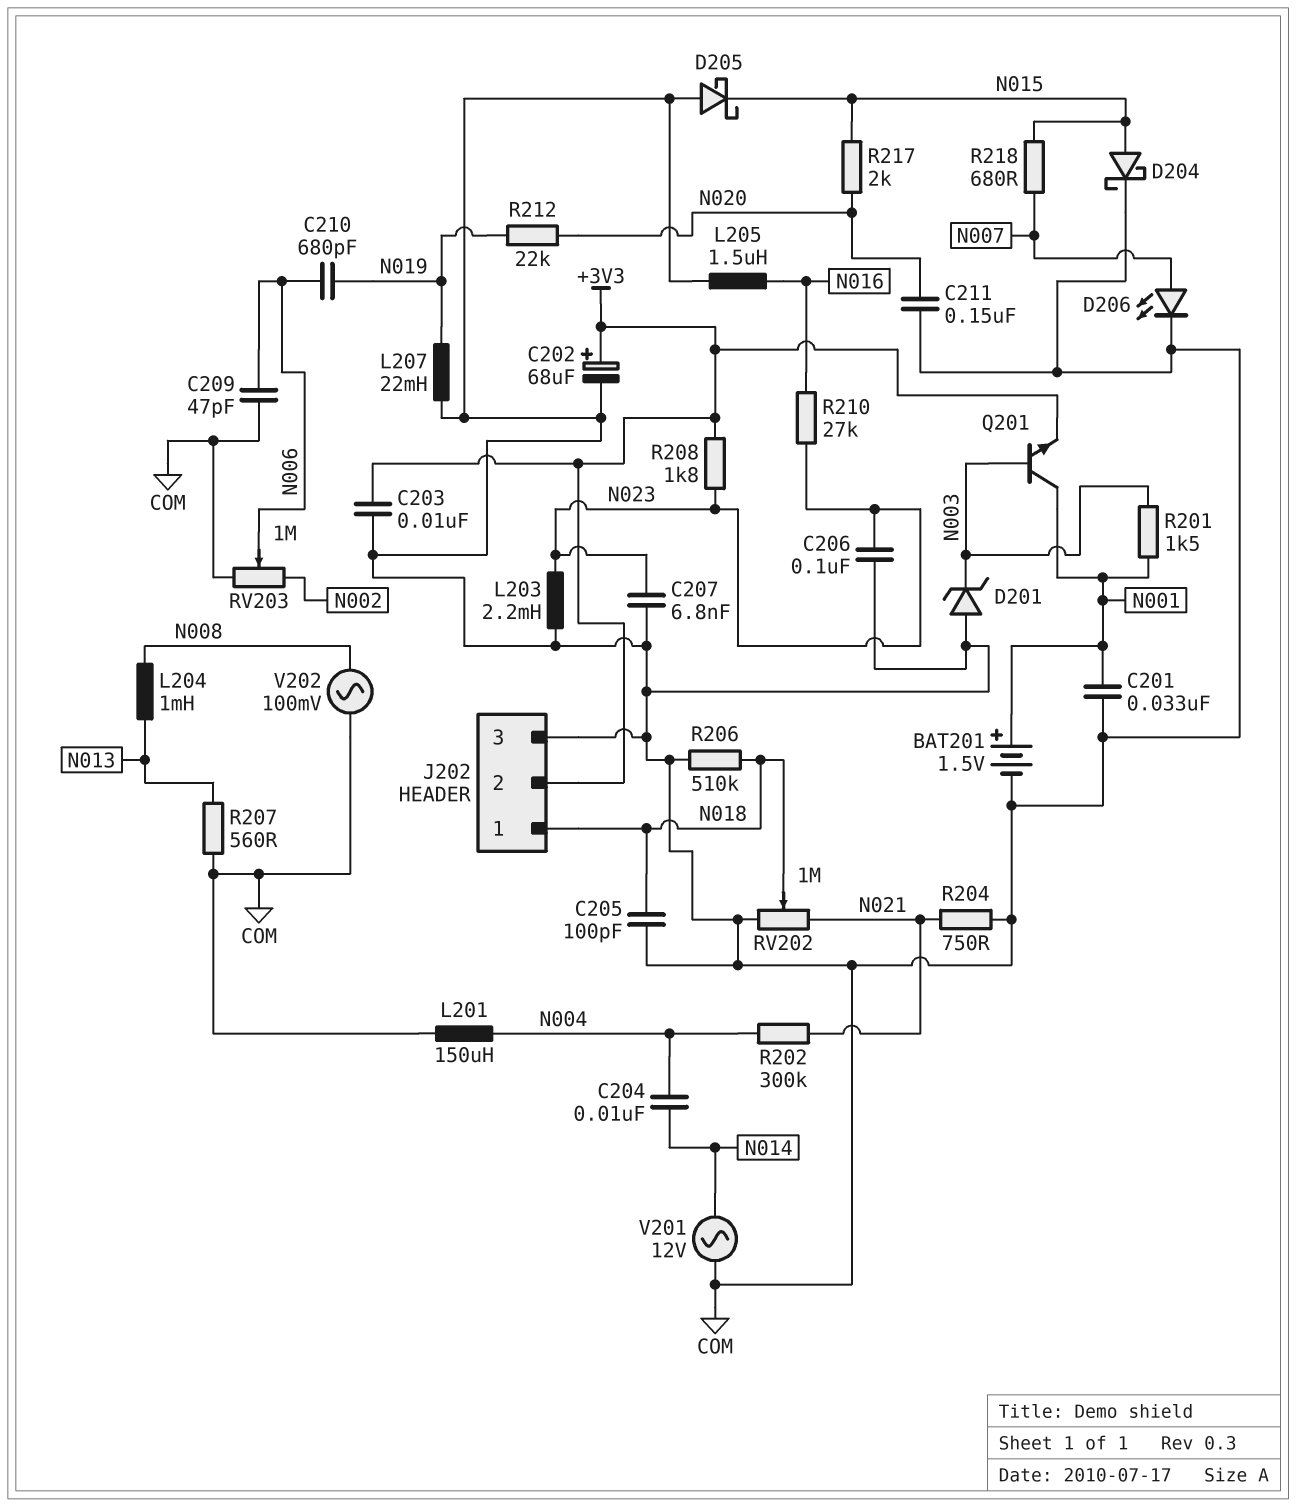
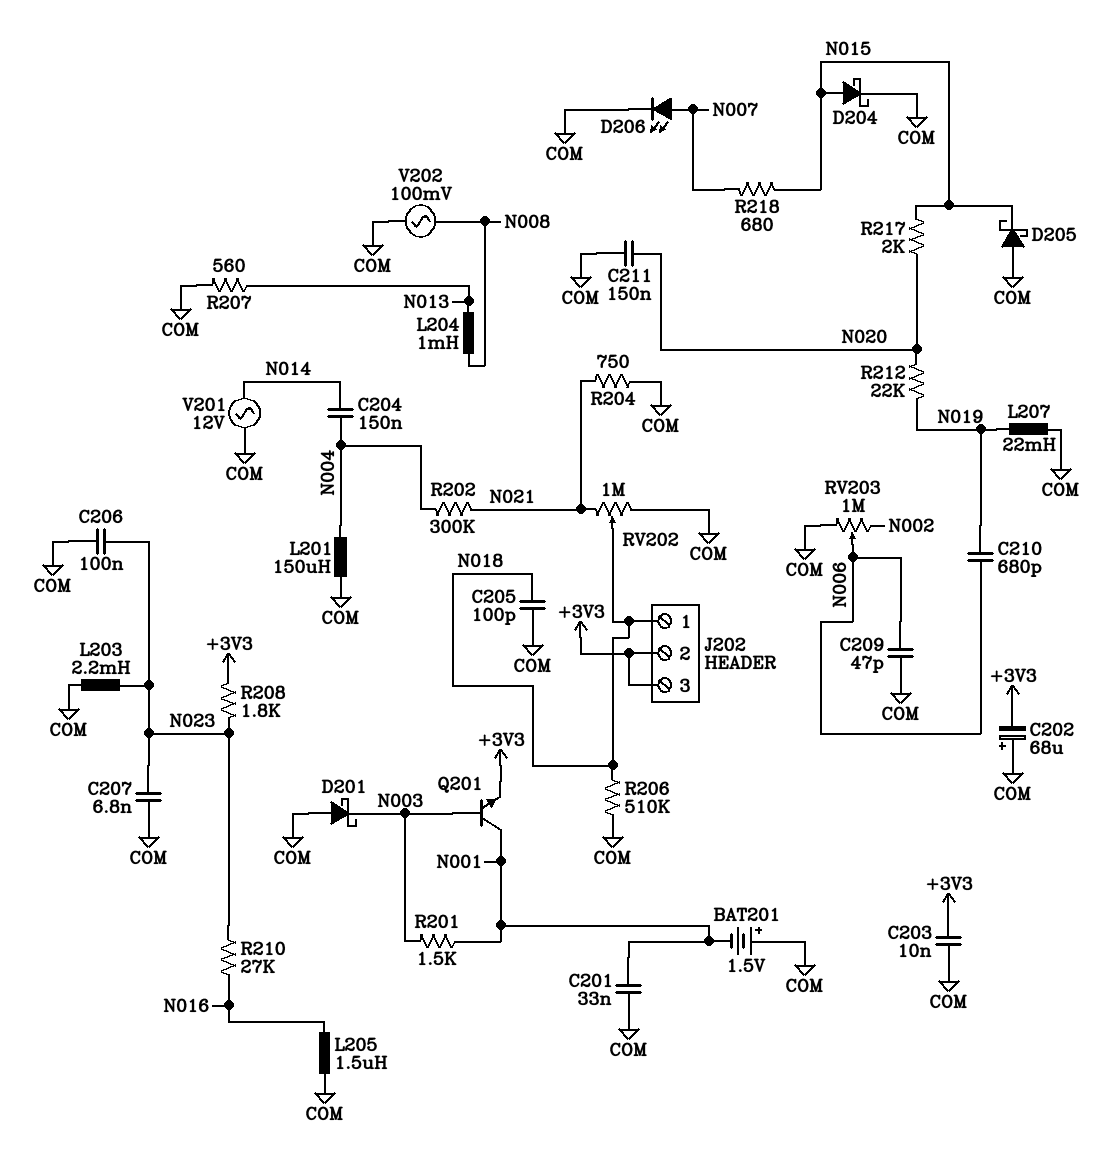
BAT201: 1.5V (plus N001, minus COM) -> 1.5V (plus COM, minus N001)
C202: 68uF (plus +3V3, minus COM) -> 68uF (plus COM, minus +3V3)
C204: 10nF (N004, N014) -> 150nF (N004, N014)
D201: zener (A COM, K N003) -> schottky (A COM, K N003)
J202 pin 3: COM -> +3V3

